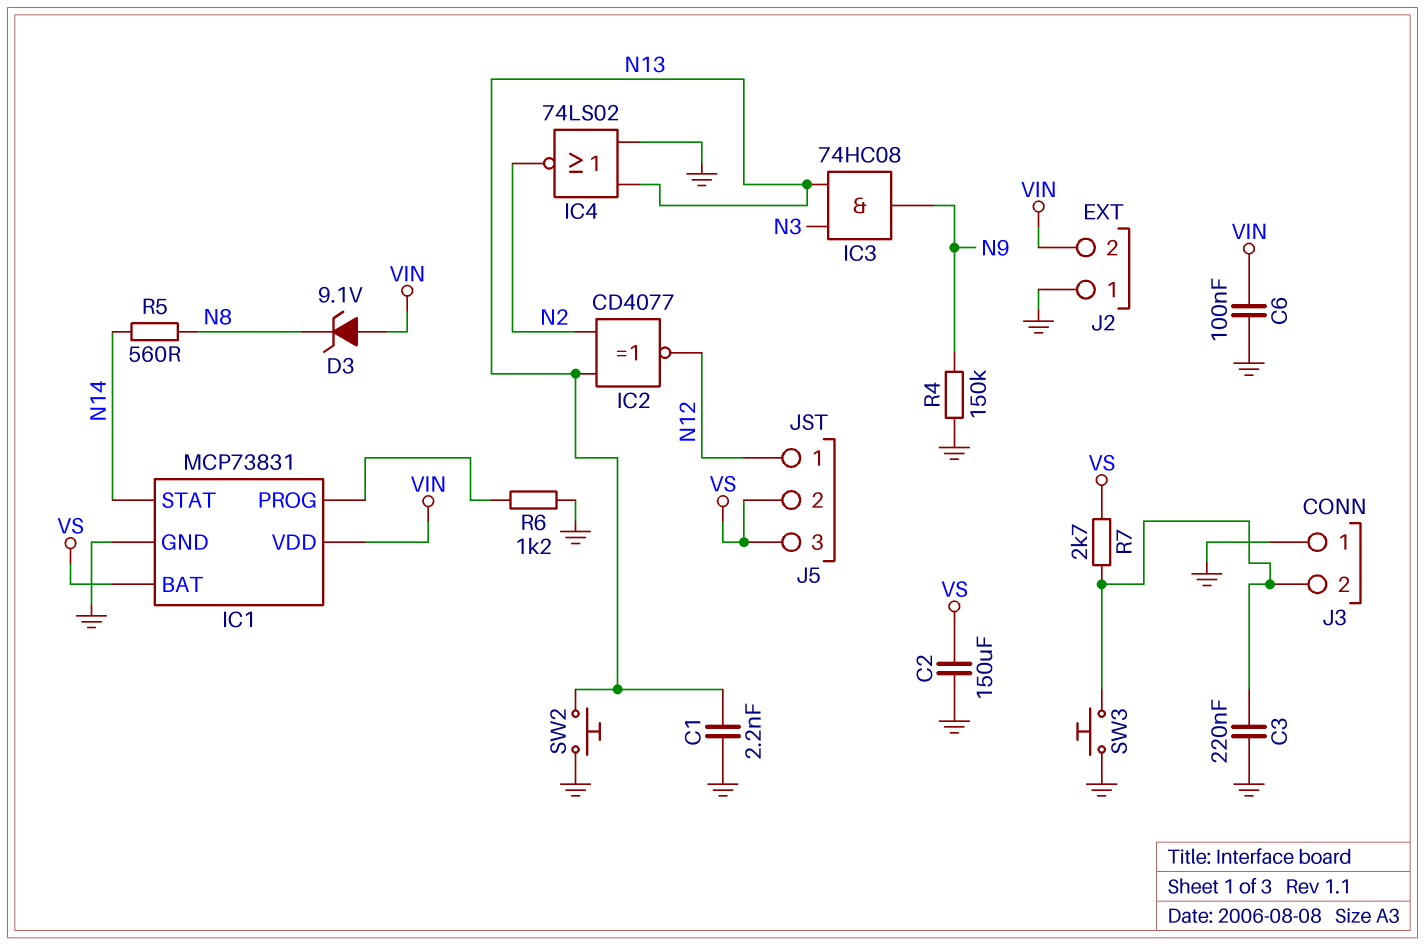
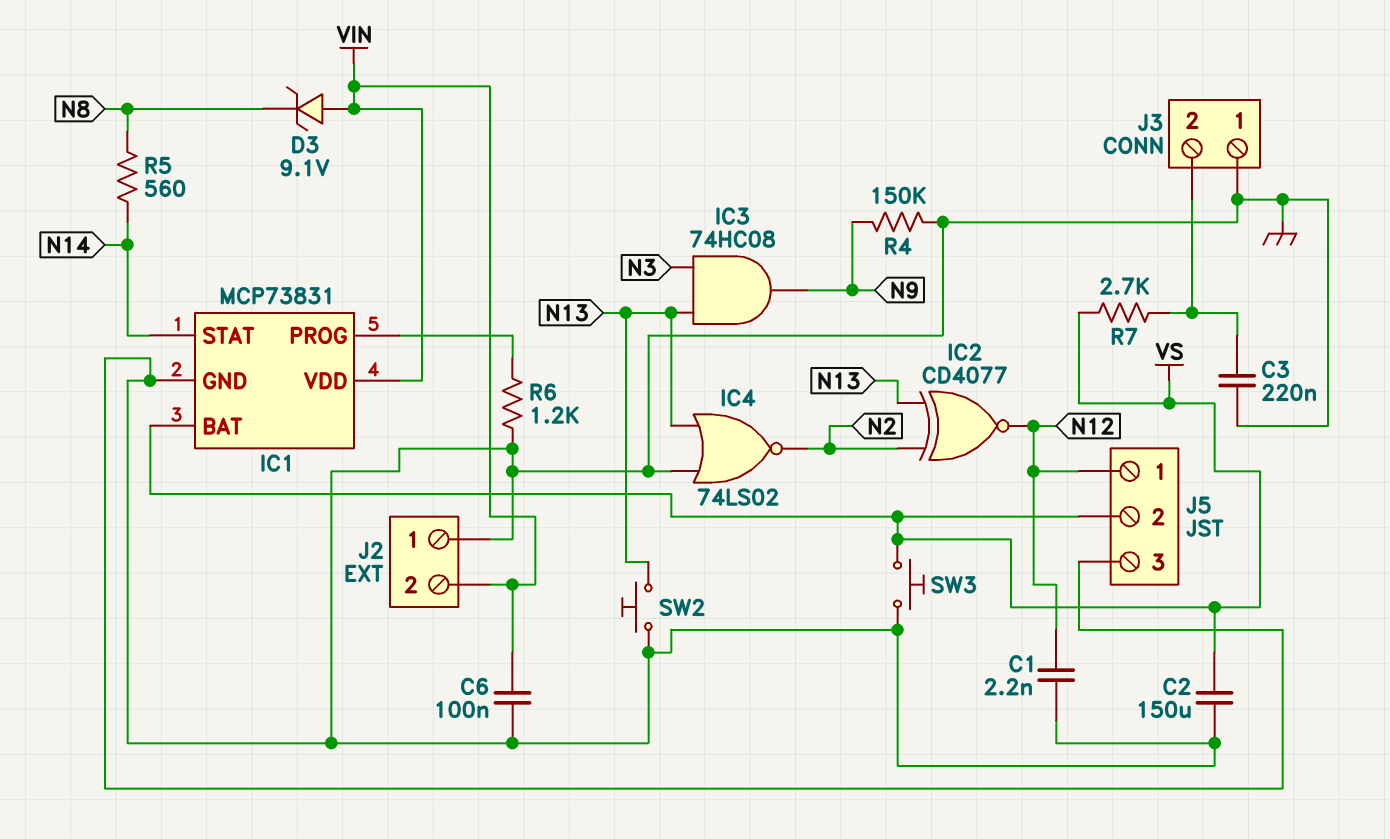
C1: 2.2nF (GND, N13) -> 2.2nF (GND, N12)
J5 pin 3: VS -> GND
SW3: button (GND, J3/2) -> button (GND, VS)

